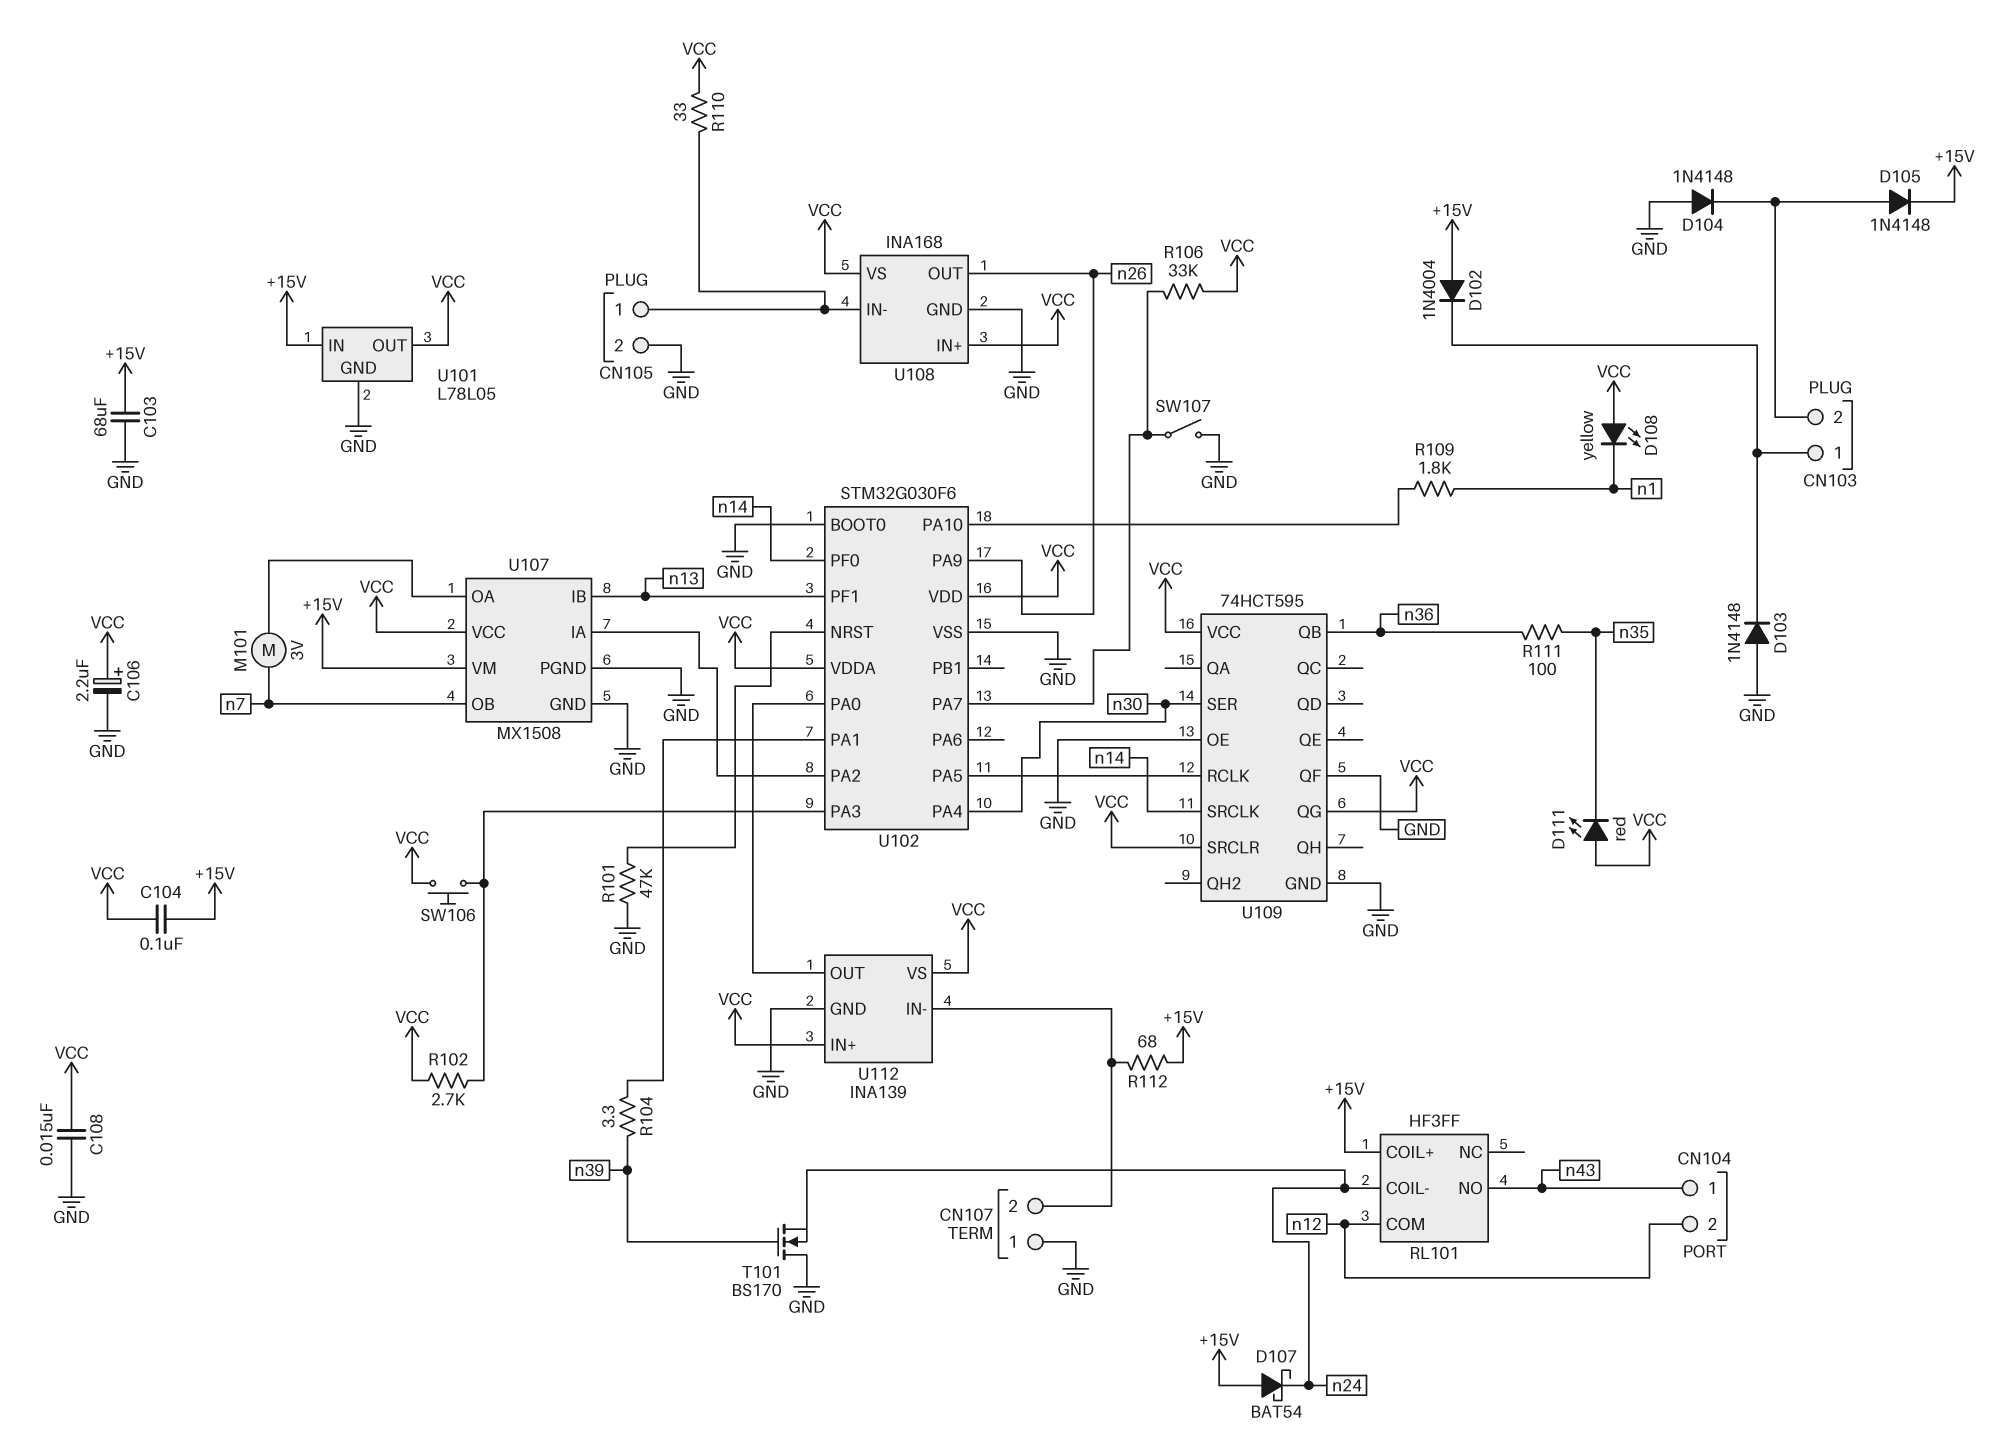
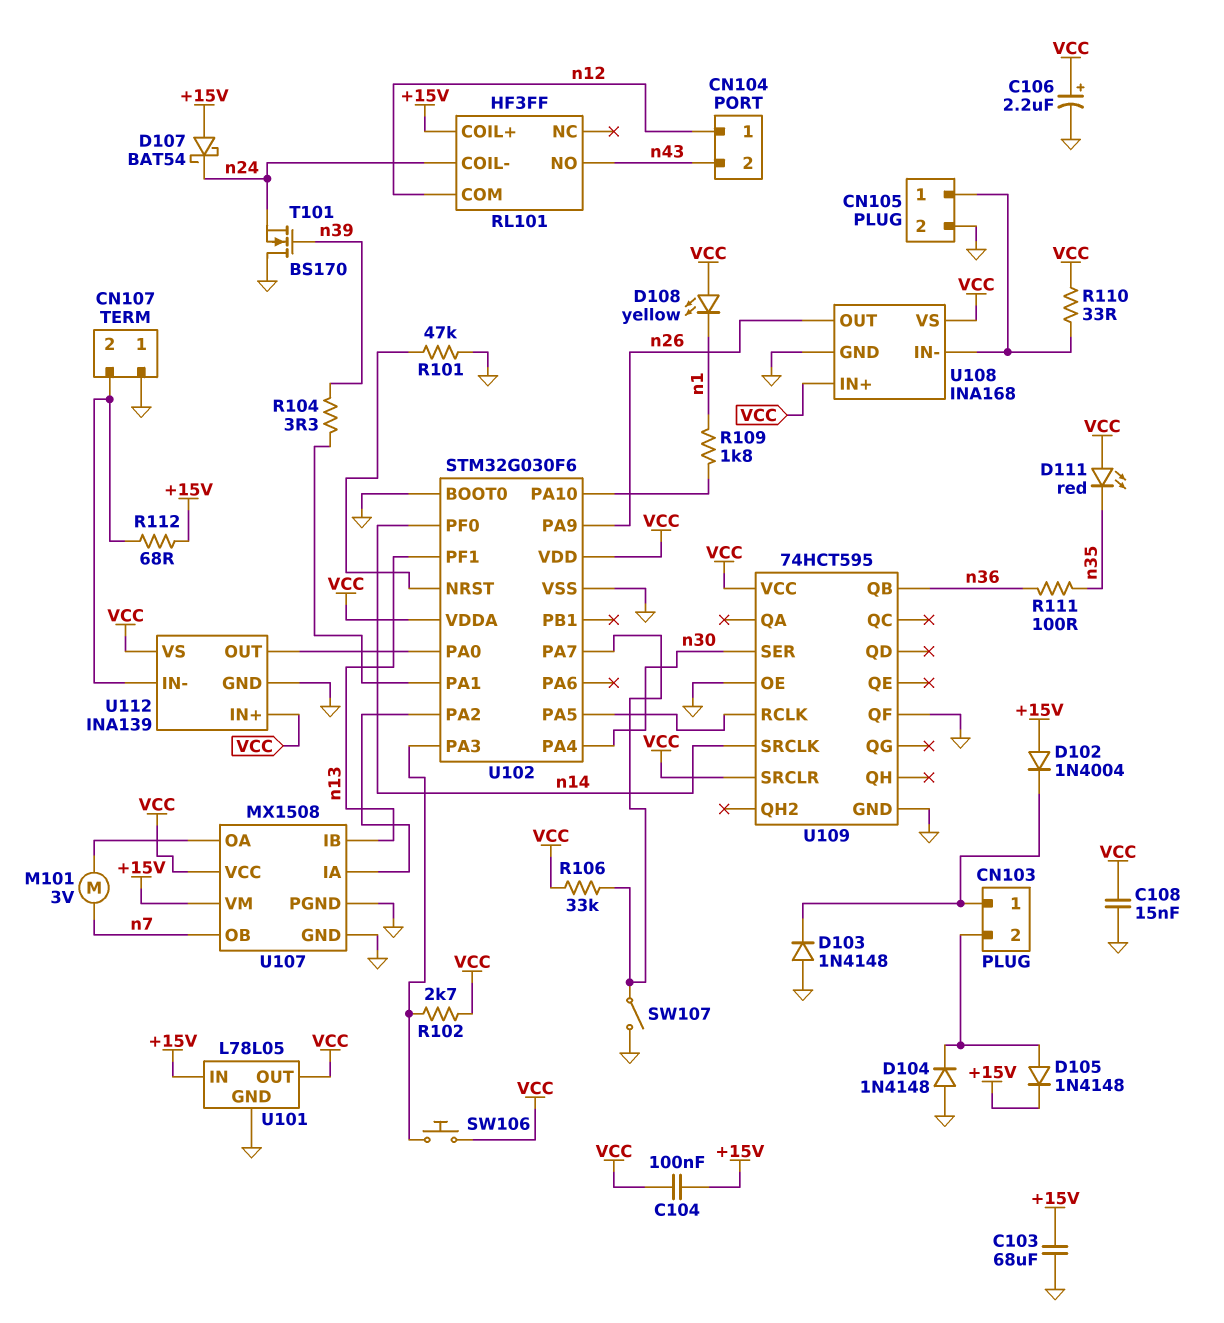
CN104 pin 1: n43 -> n12
CN104 pin 2: n12 -> n43
U109 pin QG: VCC -> none

